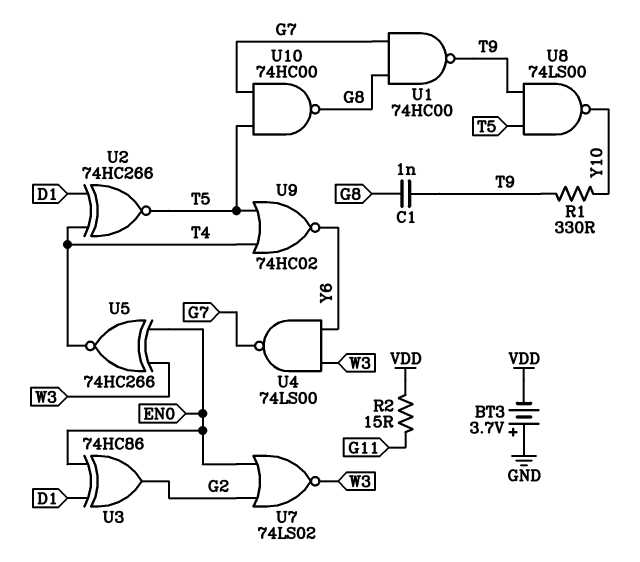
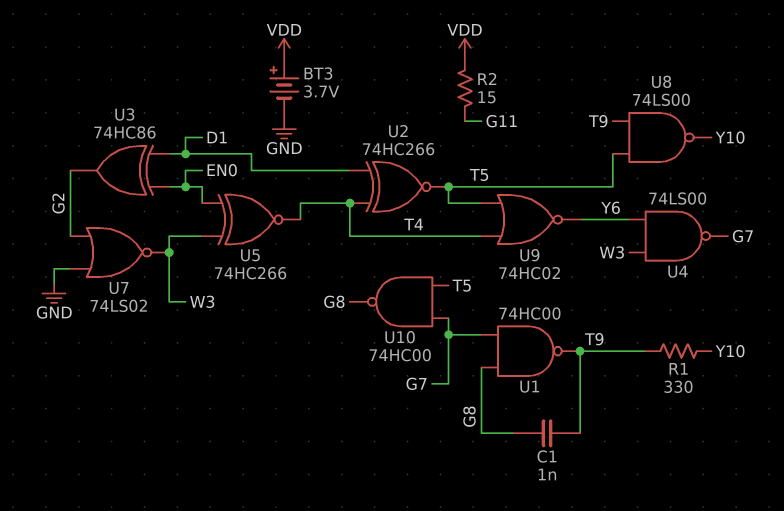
BT3: 3.7V (plus GND, minus VDD) -> 3.7V (plus VDD, minus GND)
U7: NOR 74LS02 (in EN0, in G2, out W3) -> NOR 74LS02 (in G2, in GND, out W3)

